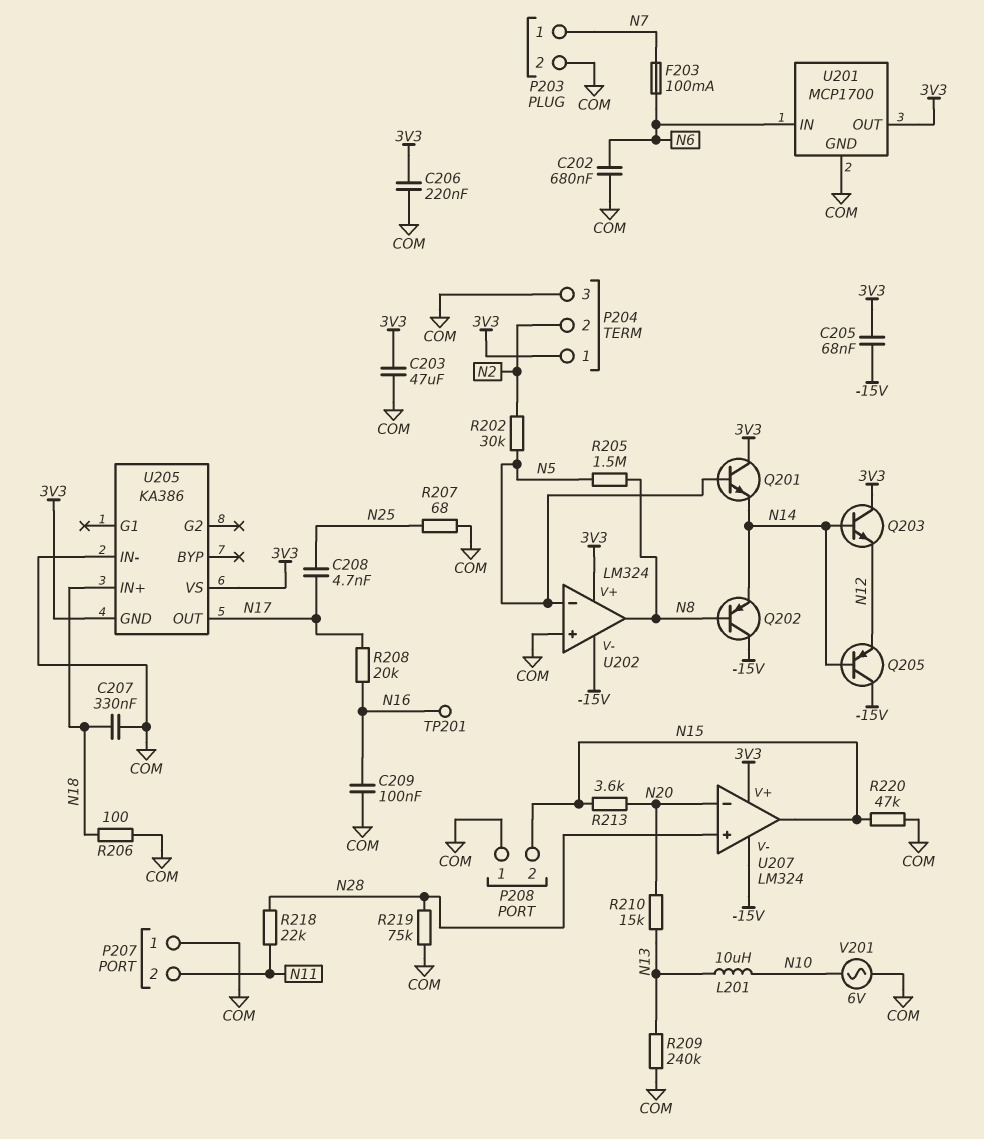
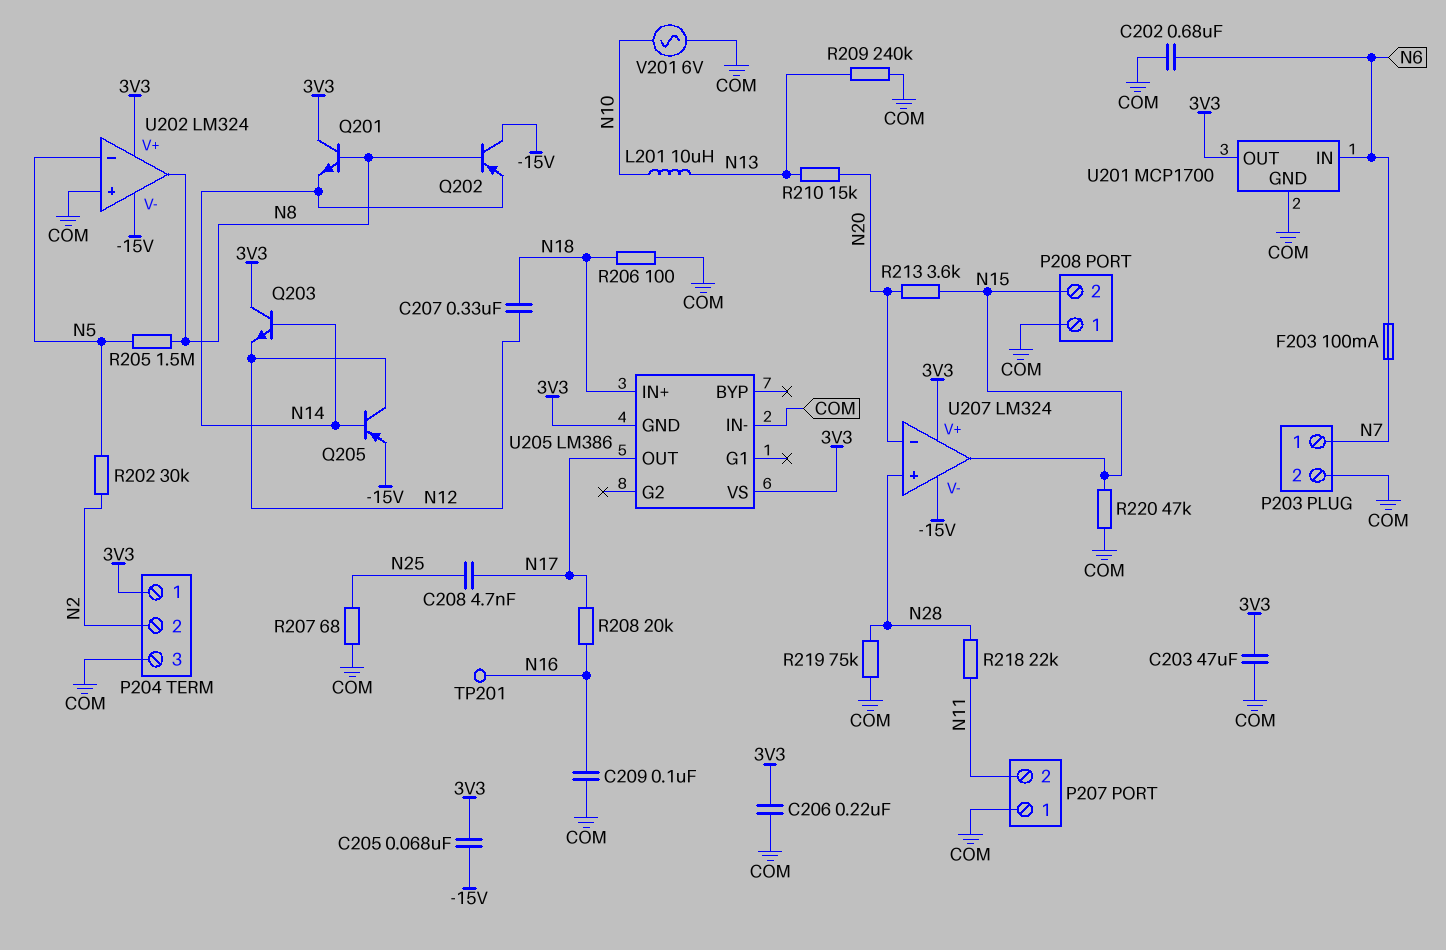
C207: 330nF (COM, N18) -> 330nF (N12, N18)
Q201: NPN (B N5, C 3V3, E N14) -> NPN (B N8, C 3V3, E N14)
Q205: PNP (B N14, C -15V, E N12) -> PNP (B N14, C N12, E -15V)
U205: KA386 -> LM386

